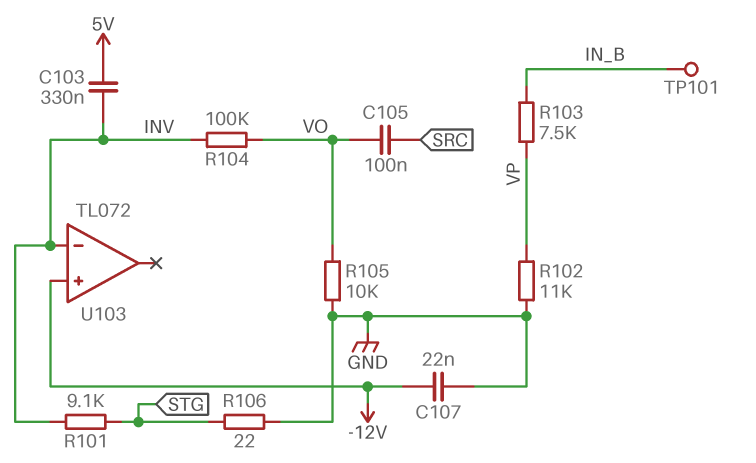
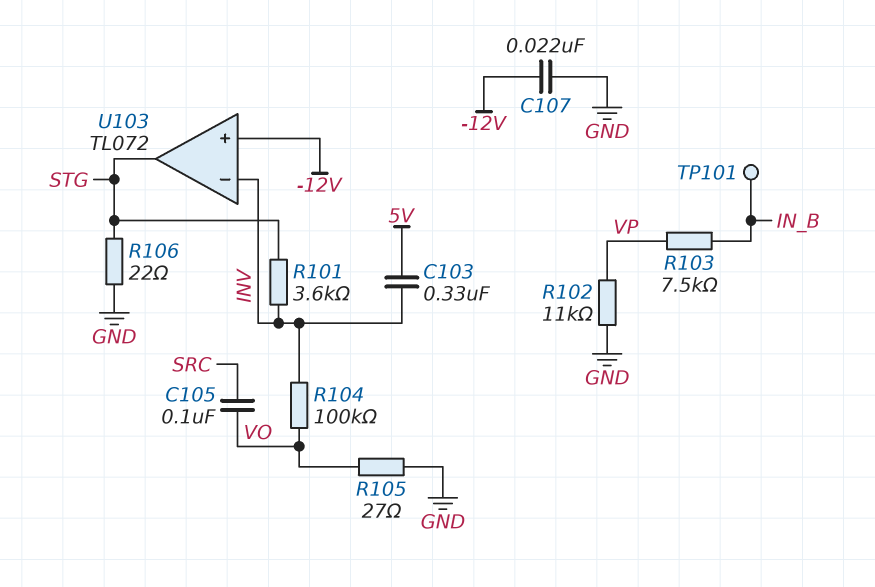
R101: 9.1k (INV, STG) -> 3.6k (INV, STG)
R105: 10k (GND, VO) -> 27 (GND, VO)
U103 pin out: none -> STG

